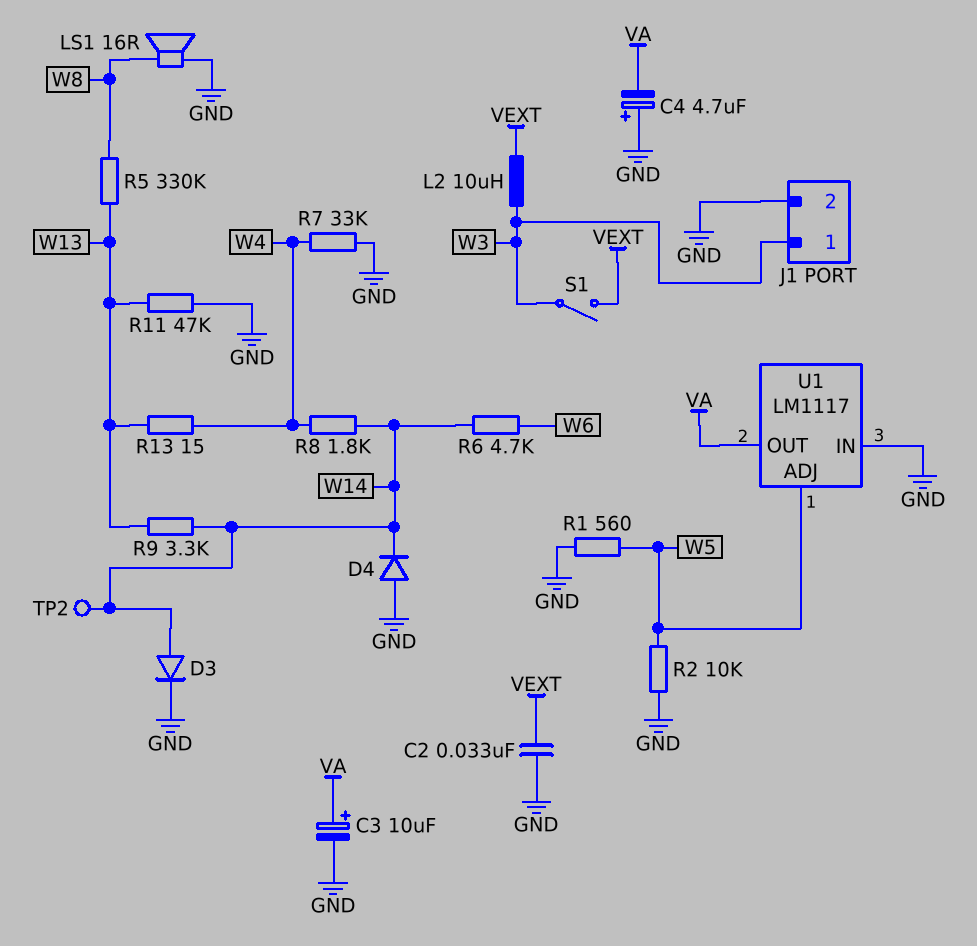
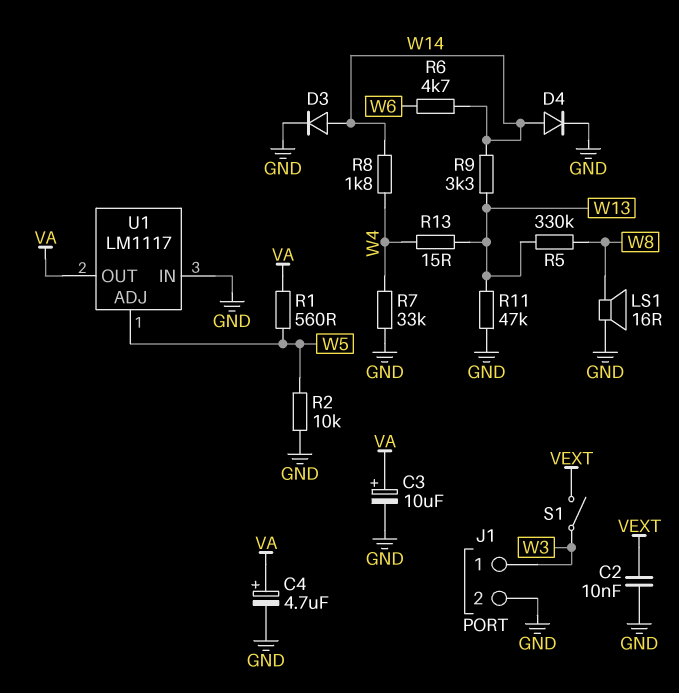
C2: 33nF (GND, VEXT) -> 10nF (GND, VEXT)
C4: 4.7uF (plus GND, minus VA) -> 4.7uF (plus VA, minus GND)
D4: diode (A GND, K W14) -> diode (A W14, K GND)
L2: 10uH (VEXT, W3) -> none
R1: 560 (GND, W5) -> 560 (VA, W5)
TP2: test point (W14) -> none

